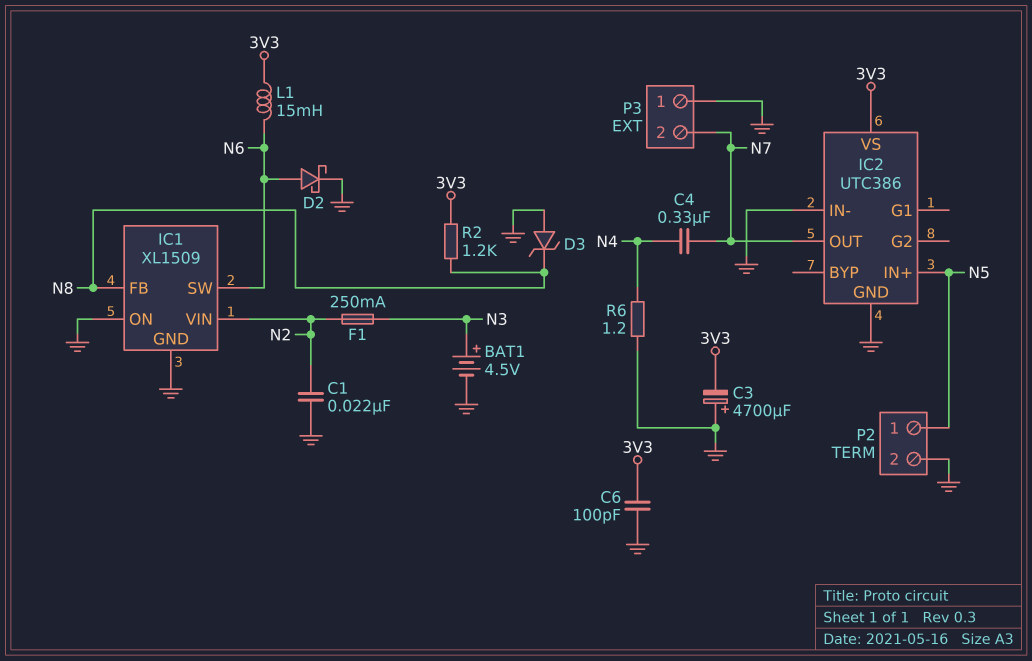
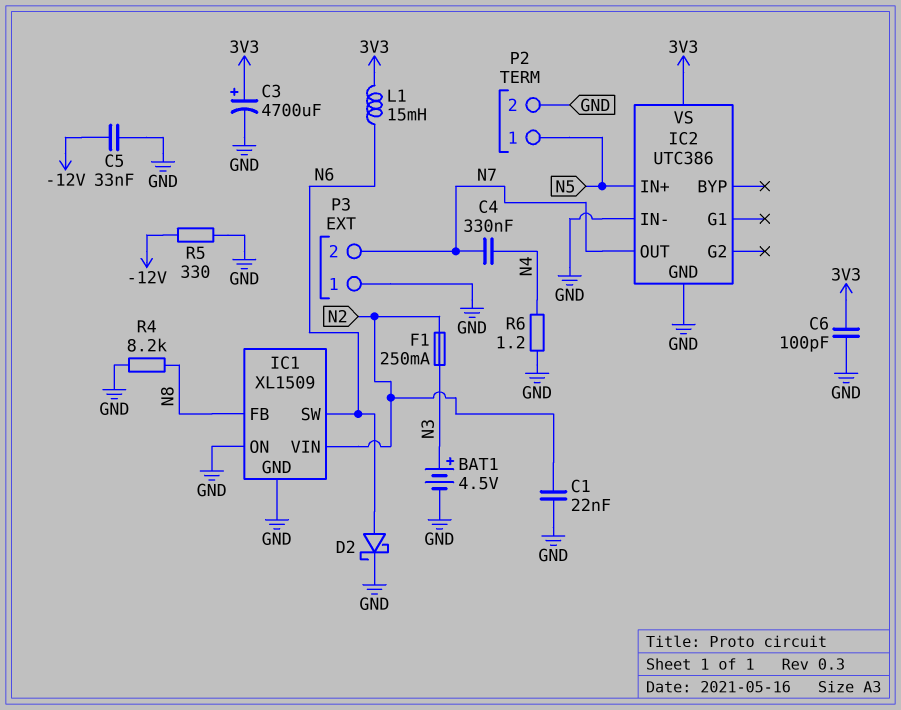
C3: 4700uF (plus GND, minus 3V3) -> 4700uF (plus 3V3, minus GND)
C5: none -> 33nF (-12V, GND)
D3: zener (A GND, K N8) -> none
R2: 1.2k (3V3, N8) -> none
R4: none -> 8.2k (GND, N8)
R5: none -> 330 (-12V, GND)

